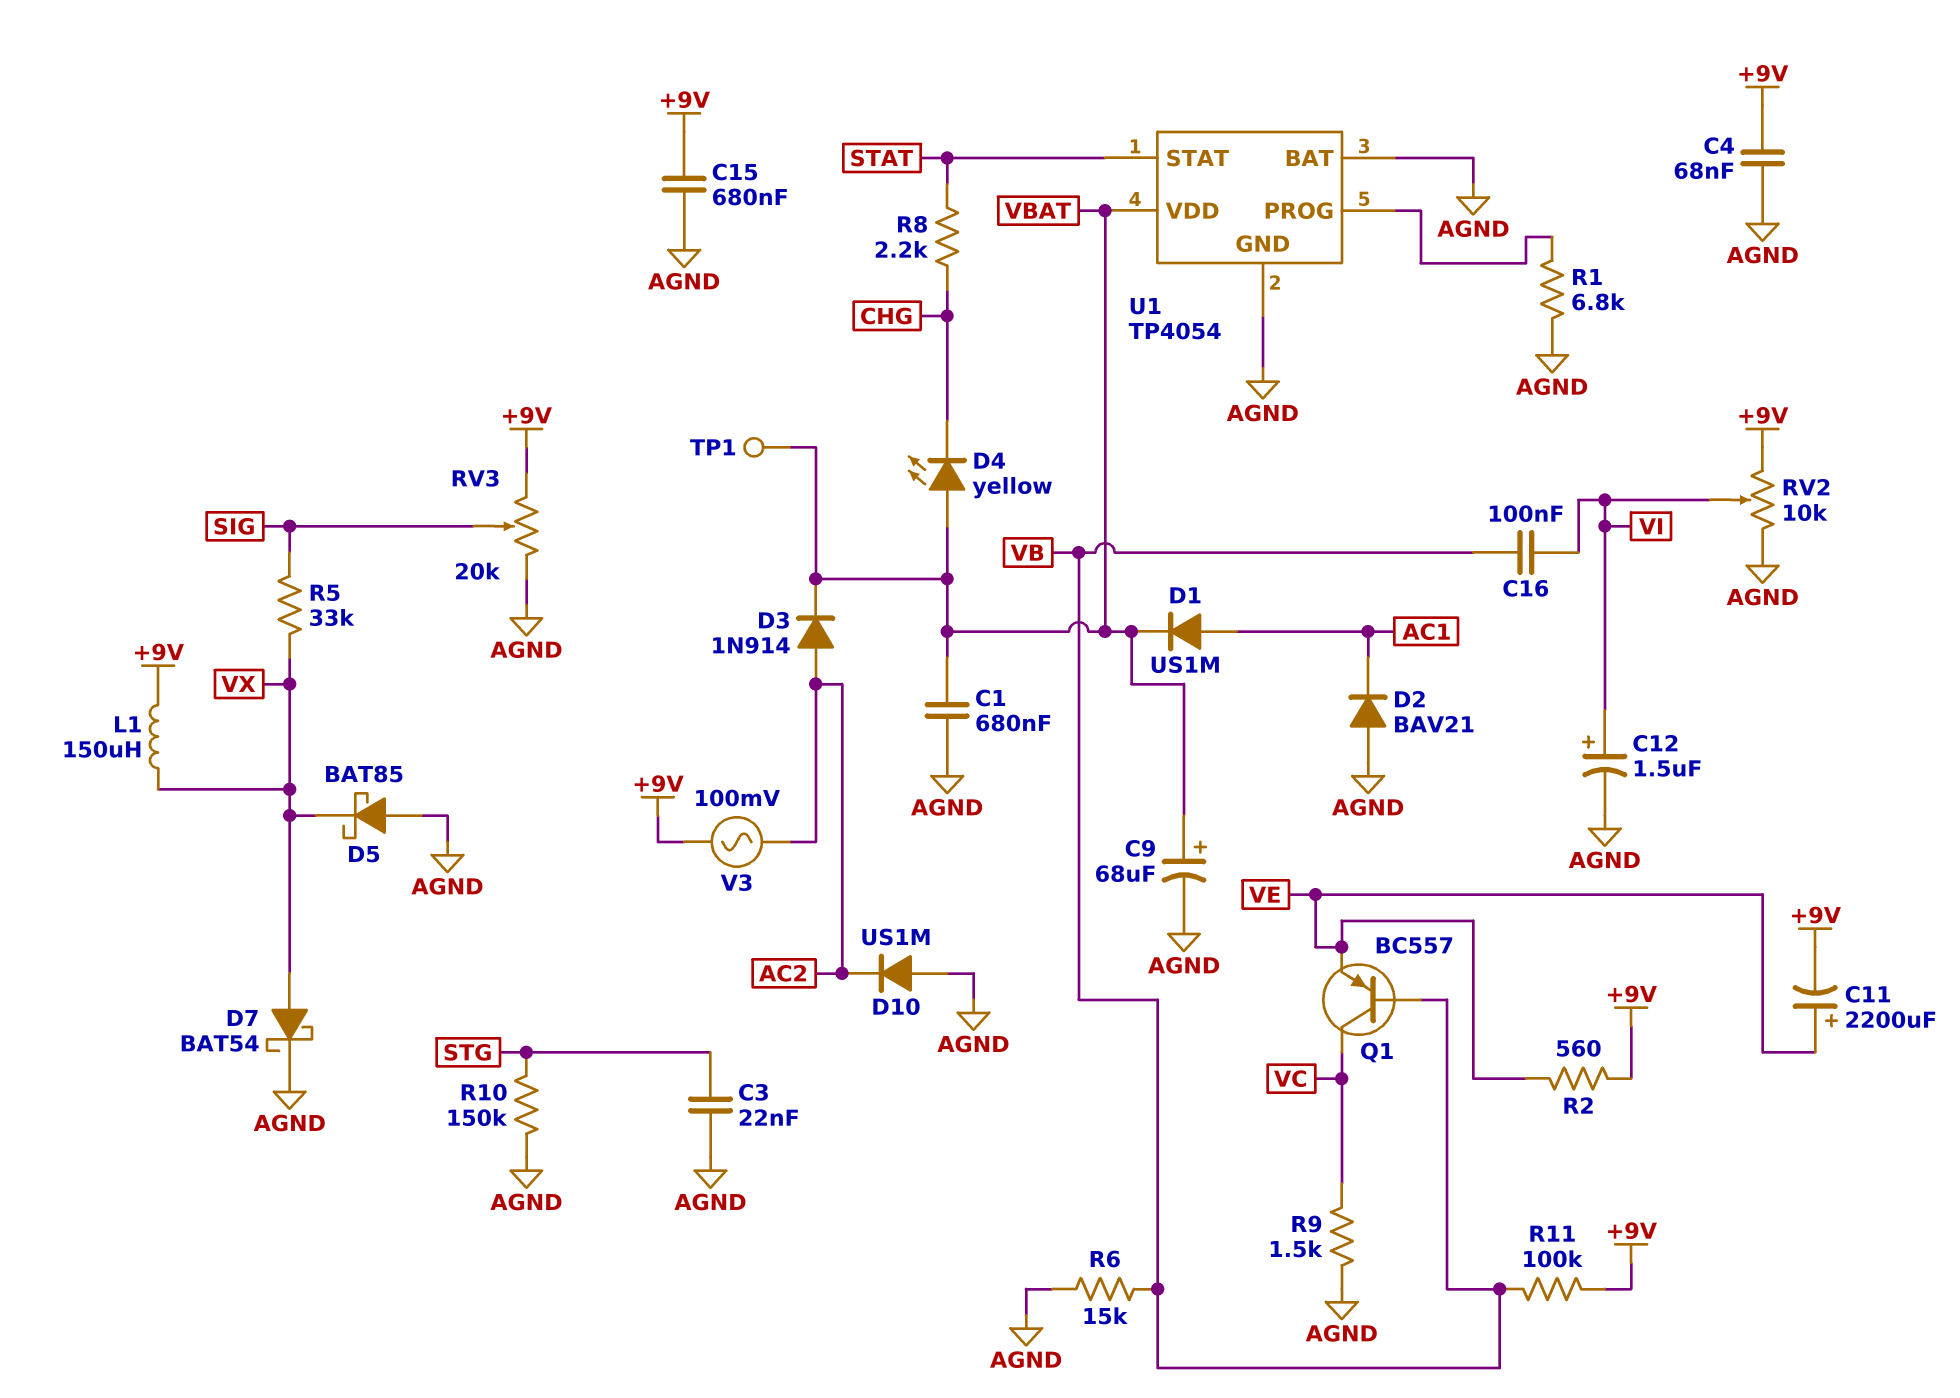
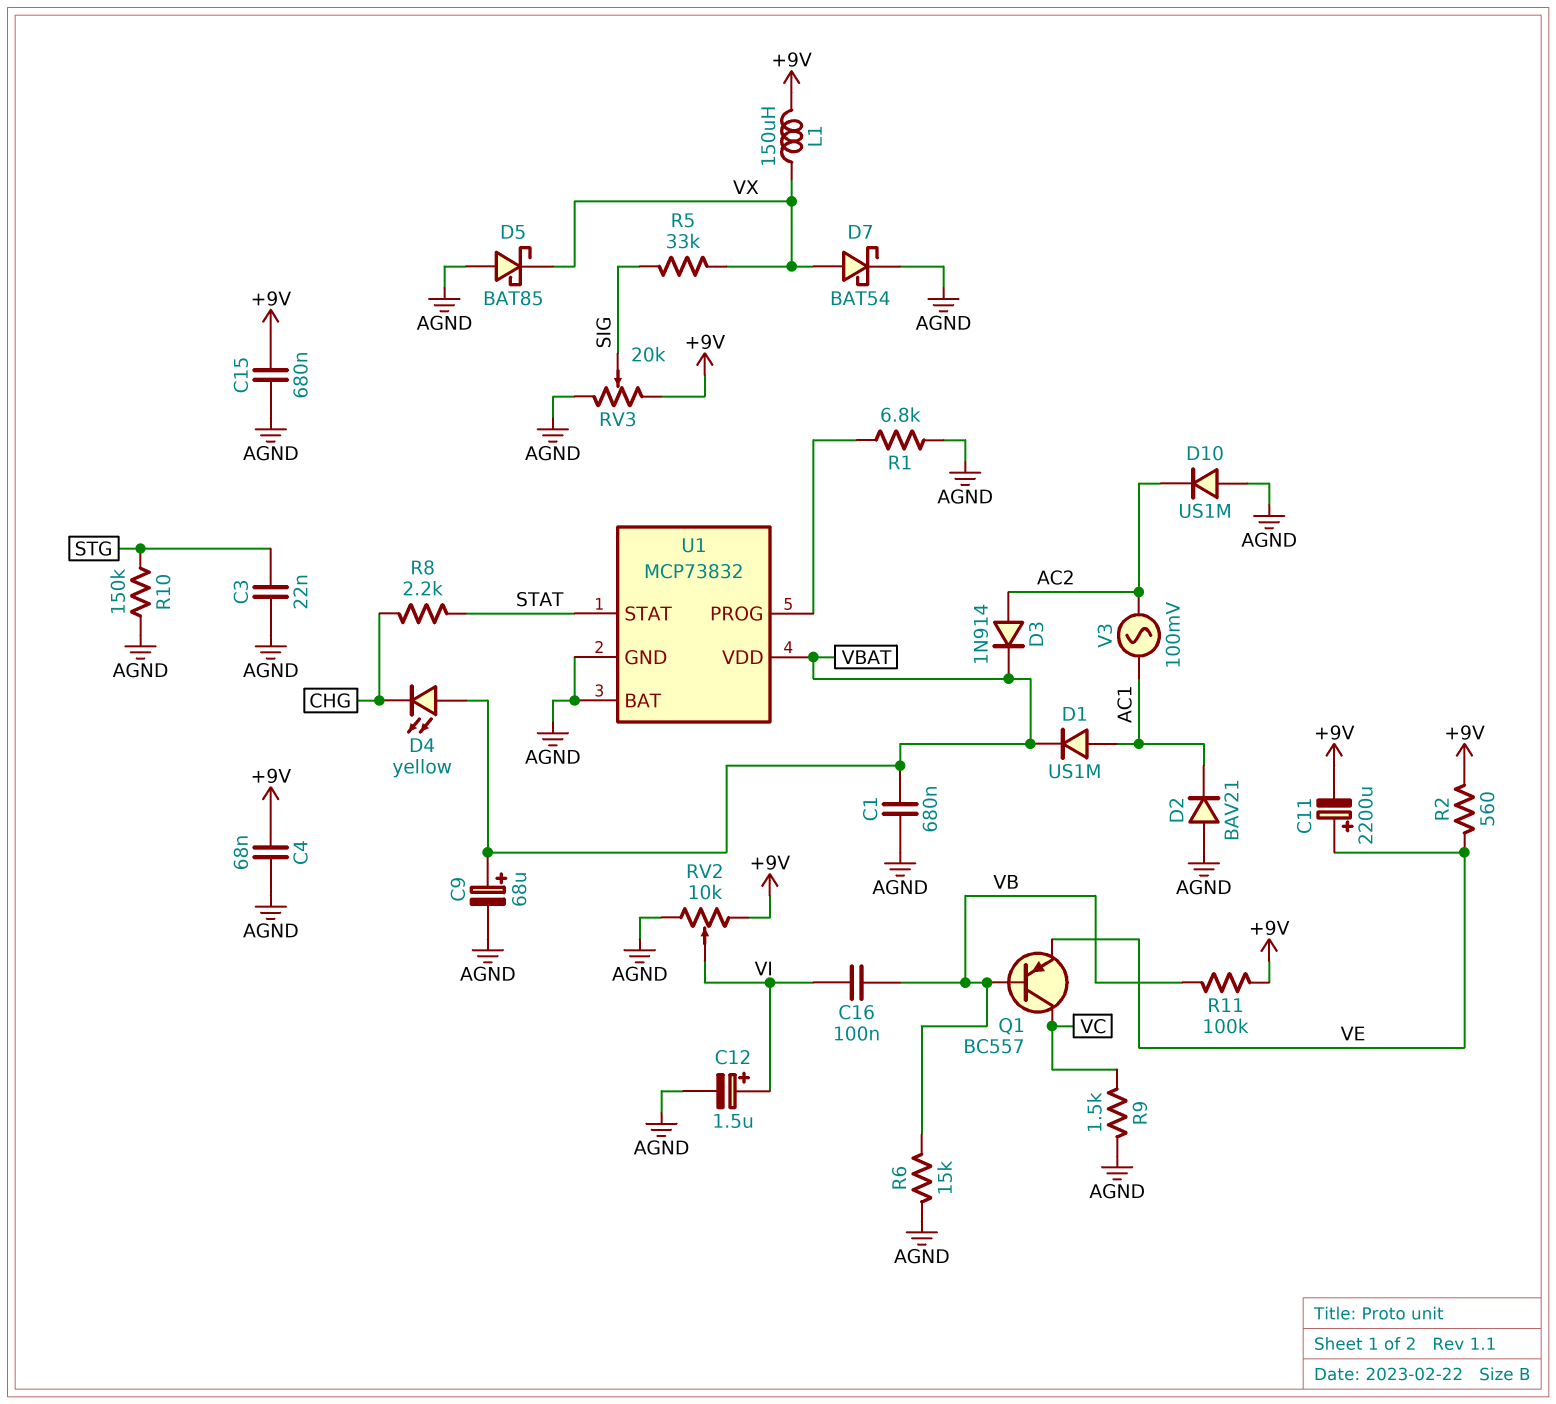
TP1: test point (VBAT) -> none
U1: TP4054 -> MCP73832
V3: AC 100mV (+9V, AC2) -> AC 100mV (AC1, AC2)

